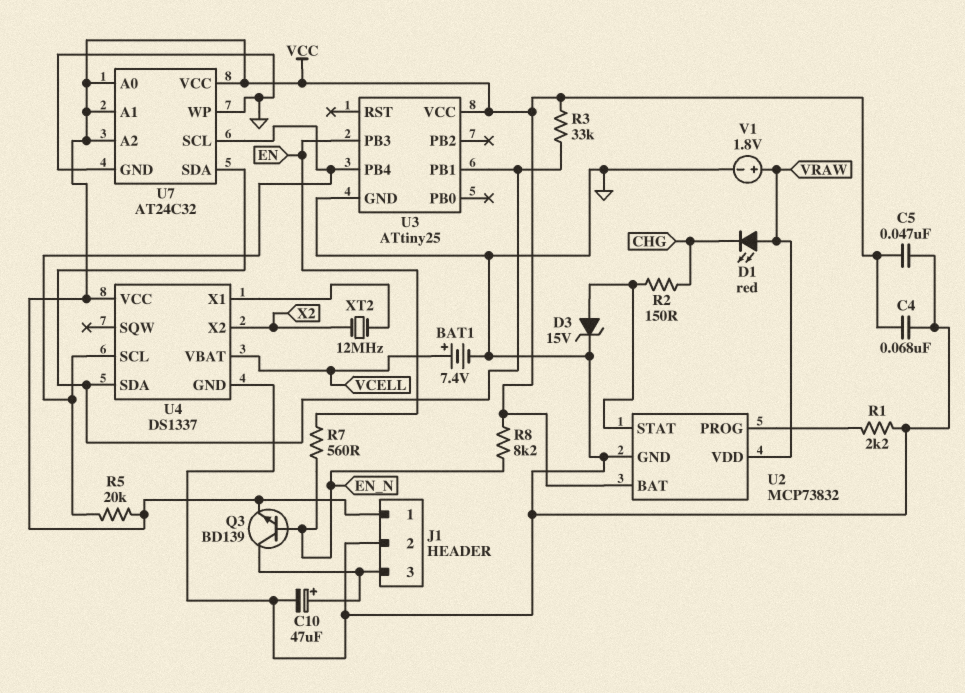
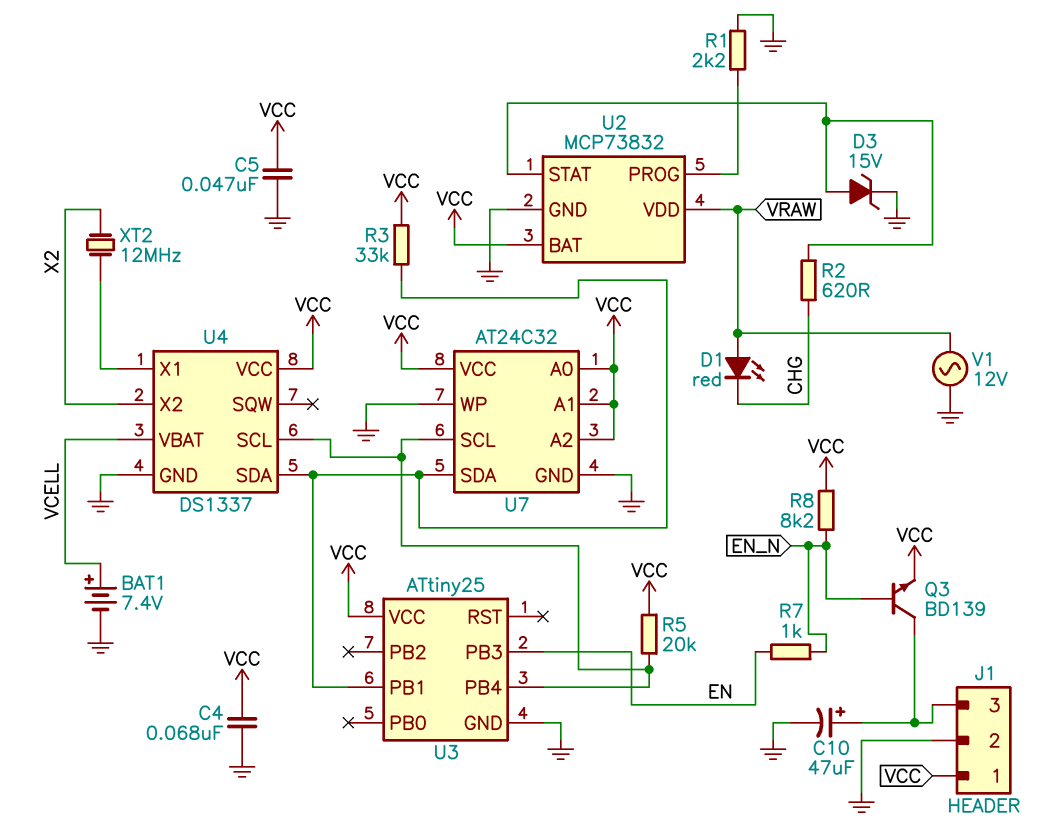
R2: 150 (CHG, U2/STAT) -> 620 (CHG, U2/STAT)
R7: 560 (EN, EN_N) -> 1k (EN, EN_N)
V1: 1.8V (plus VRAW, minus GND) -> AC 12V (GND, VRAW)

